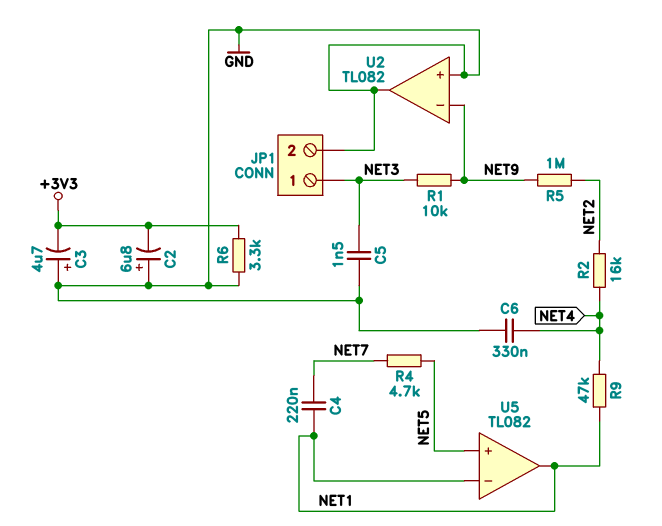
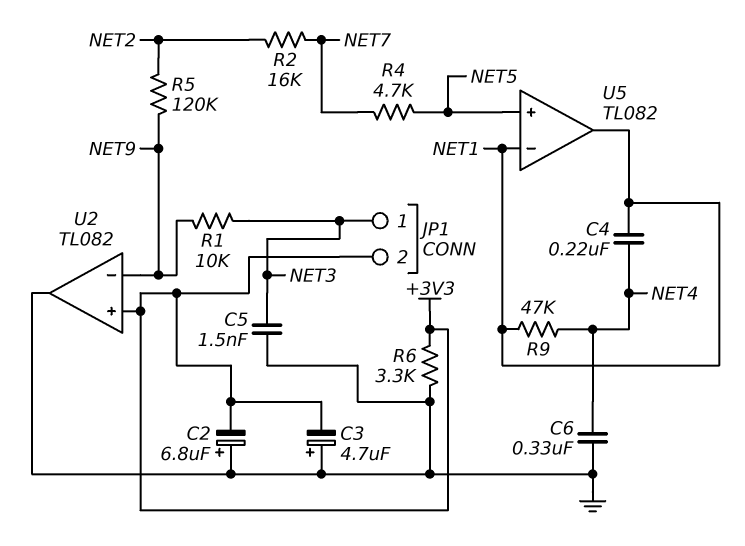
C4: 220nF (NET1, NET7) -> 220nF (NET1, NET4)
JP1 pin 2: GND -> +3V3
R2: 16k (NET2, NET4) -> 16k (NET2, NET7)
R5: 1M (NET2, NET9) -> 120k (NET2, NET9)
U2 pin in+: GND -> +3V3

